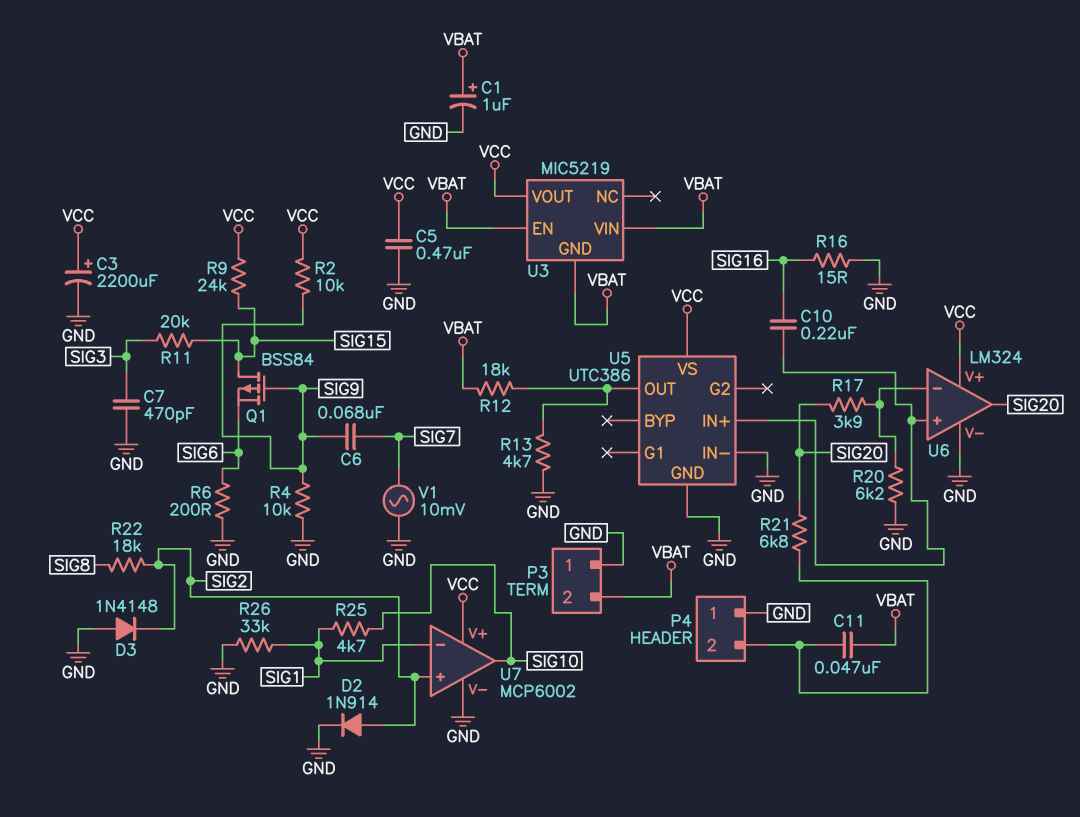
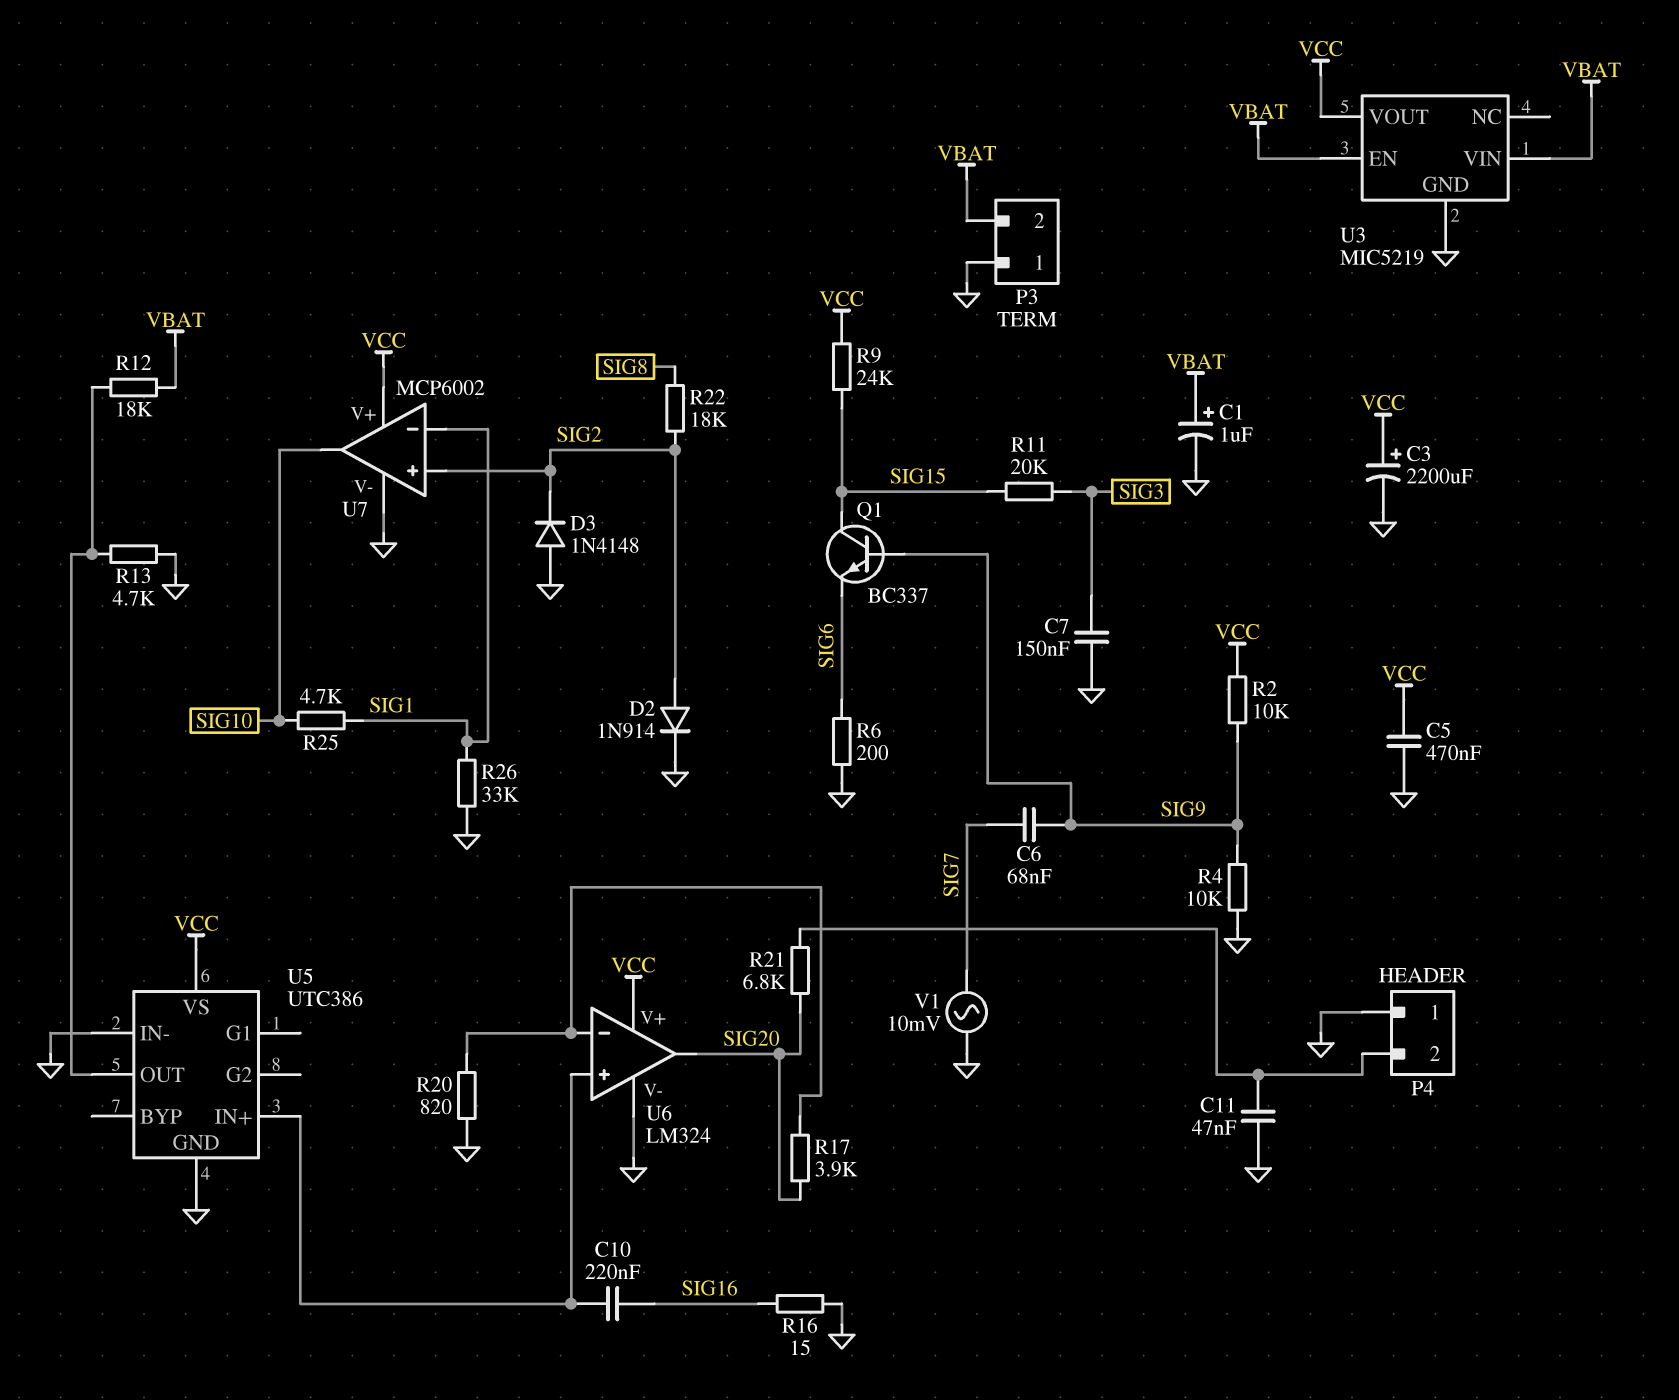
C7: 470pF (GND, SIG3) -> 150nF (GND, SIG3)
C11: 47nF (P4/2, VBAT) -> 47nF (GND, P4/2)
Q1: PMOS BSS84 (G SIG9, D SIG15, S SIG6) -> NPN BC337 (B SIG9, C SIG15, E SIG6)
R20: 6.2k (GND, U6/in-) -> 820 (GND, U6/in-)
U3 pin GND: VBAT -> GND

